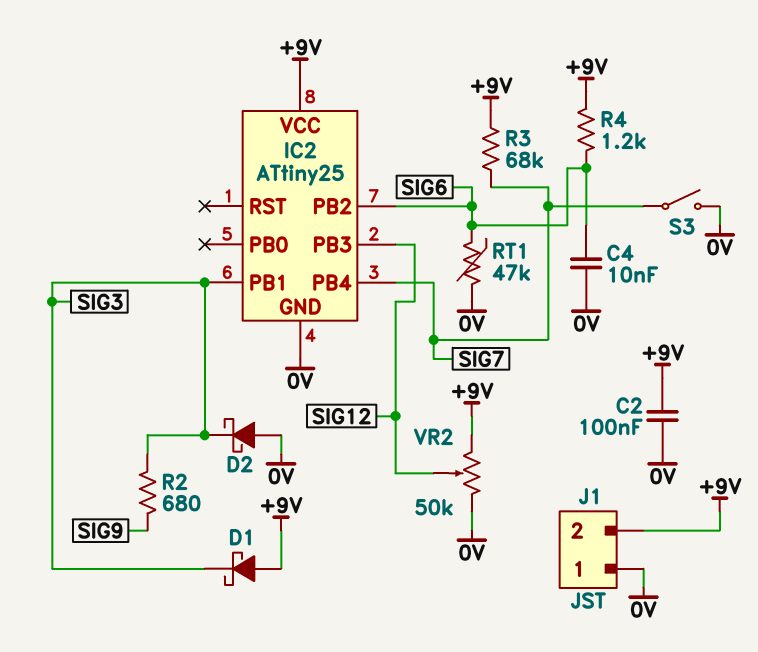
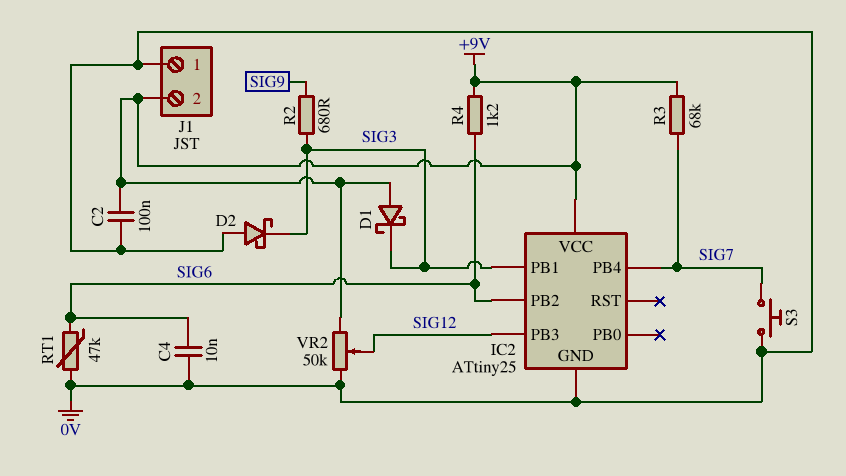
S3: switch (0V, SIG7) -> button (0V, SIG7)

